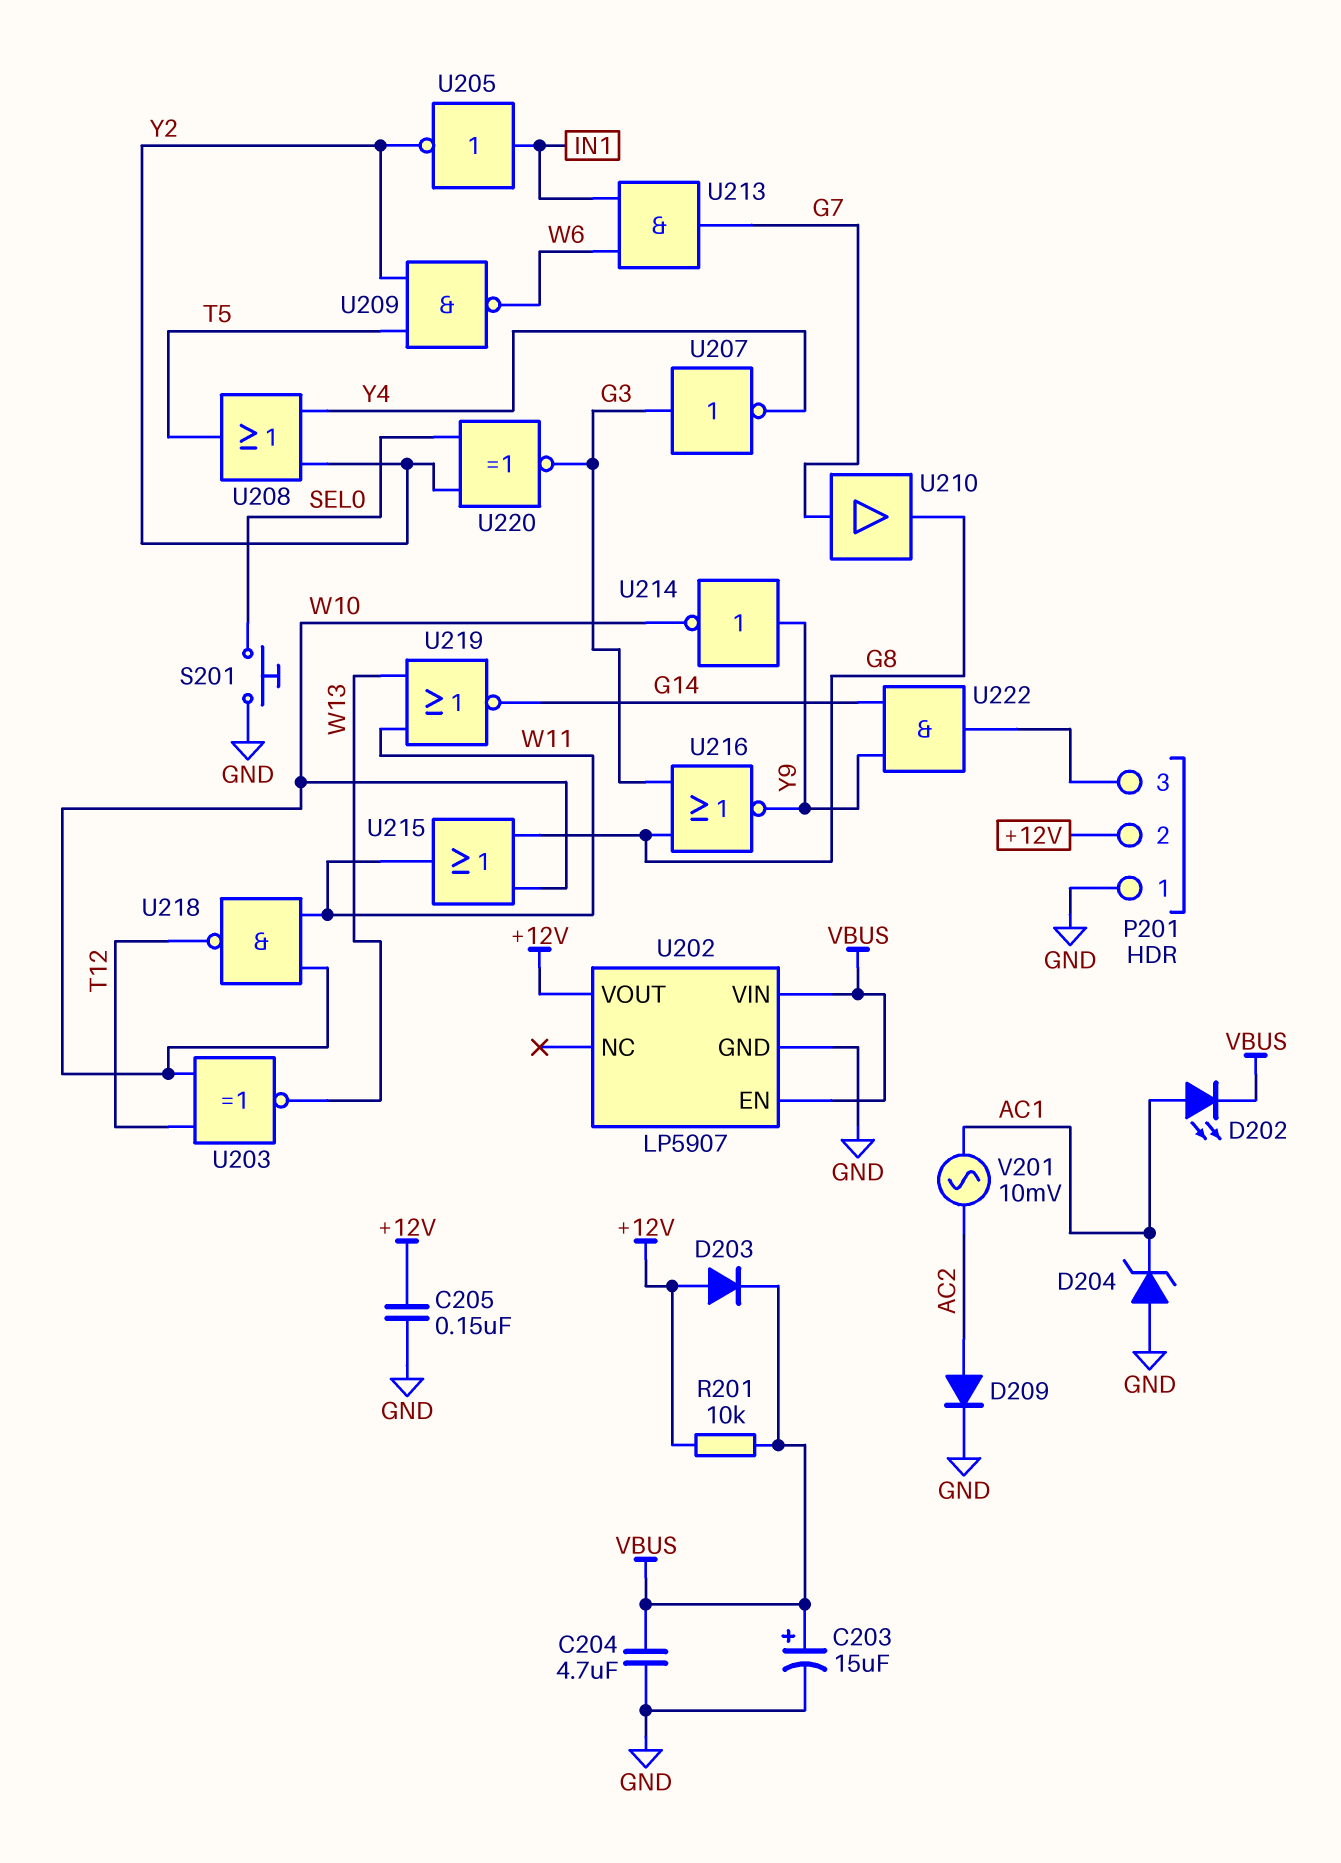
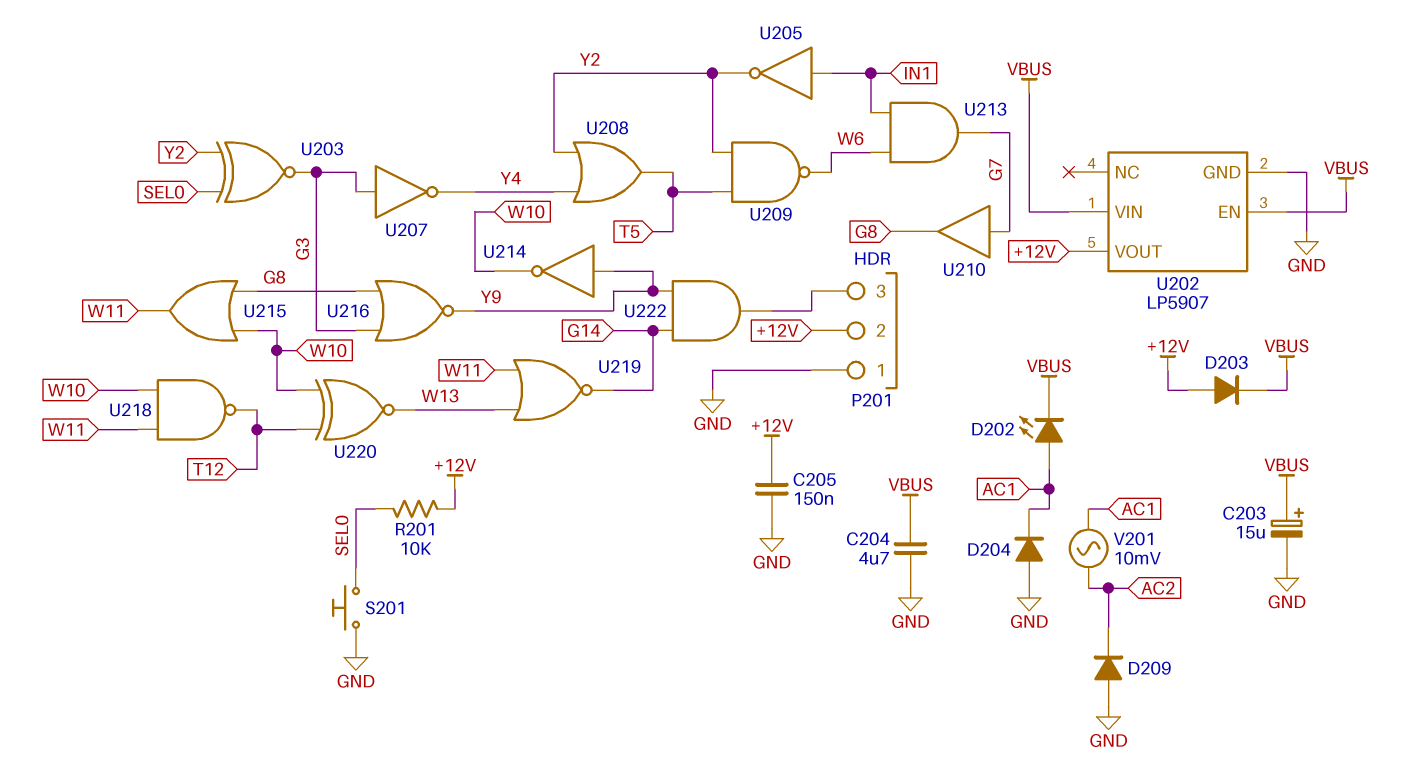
D204: zener (A GND, K AC1) -> diode (A GND, K AC1)
D209: diode (A AC2, K GND) -> diode (A GND, K AC2)
R201: 10k (+12V, VBUS) -> 10k (+12V, SEL0)
U203: XNOR (in T12, in W10, out W13) -> XNOR (in SEL0, in Y2, out G3)
U220: XNOR (in SEL0, in Y2, out G3) -> XNOR (in T12, in W10, out W13)

